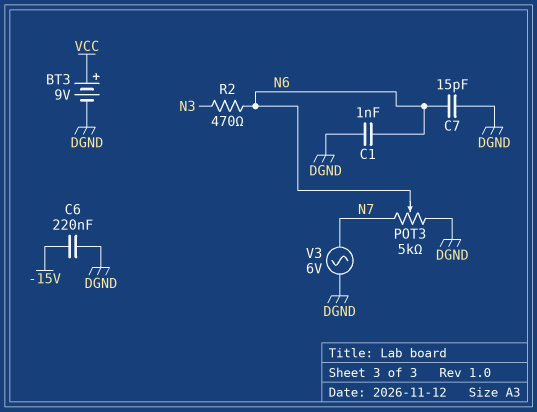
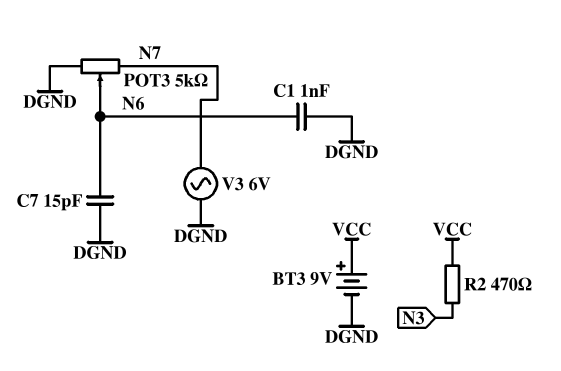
C6: 220nF (-15V, DGND) -> none
R2: 470 (N3, N6) -> 470 (N3, VCC)

